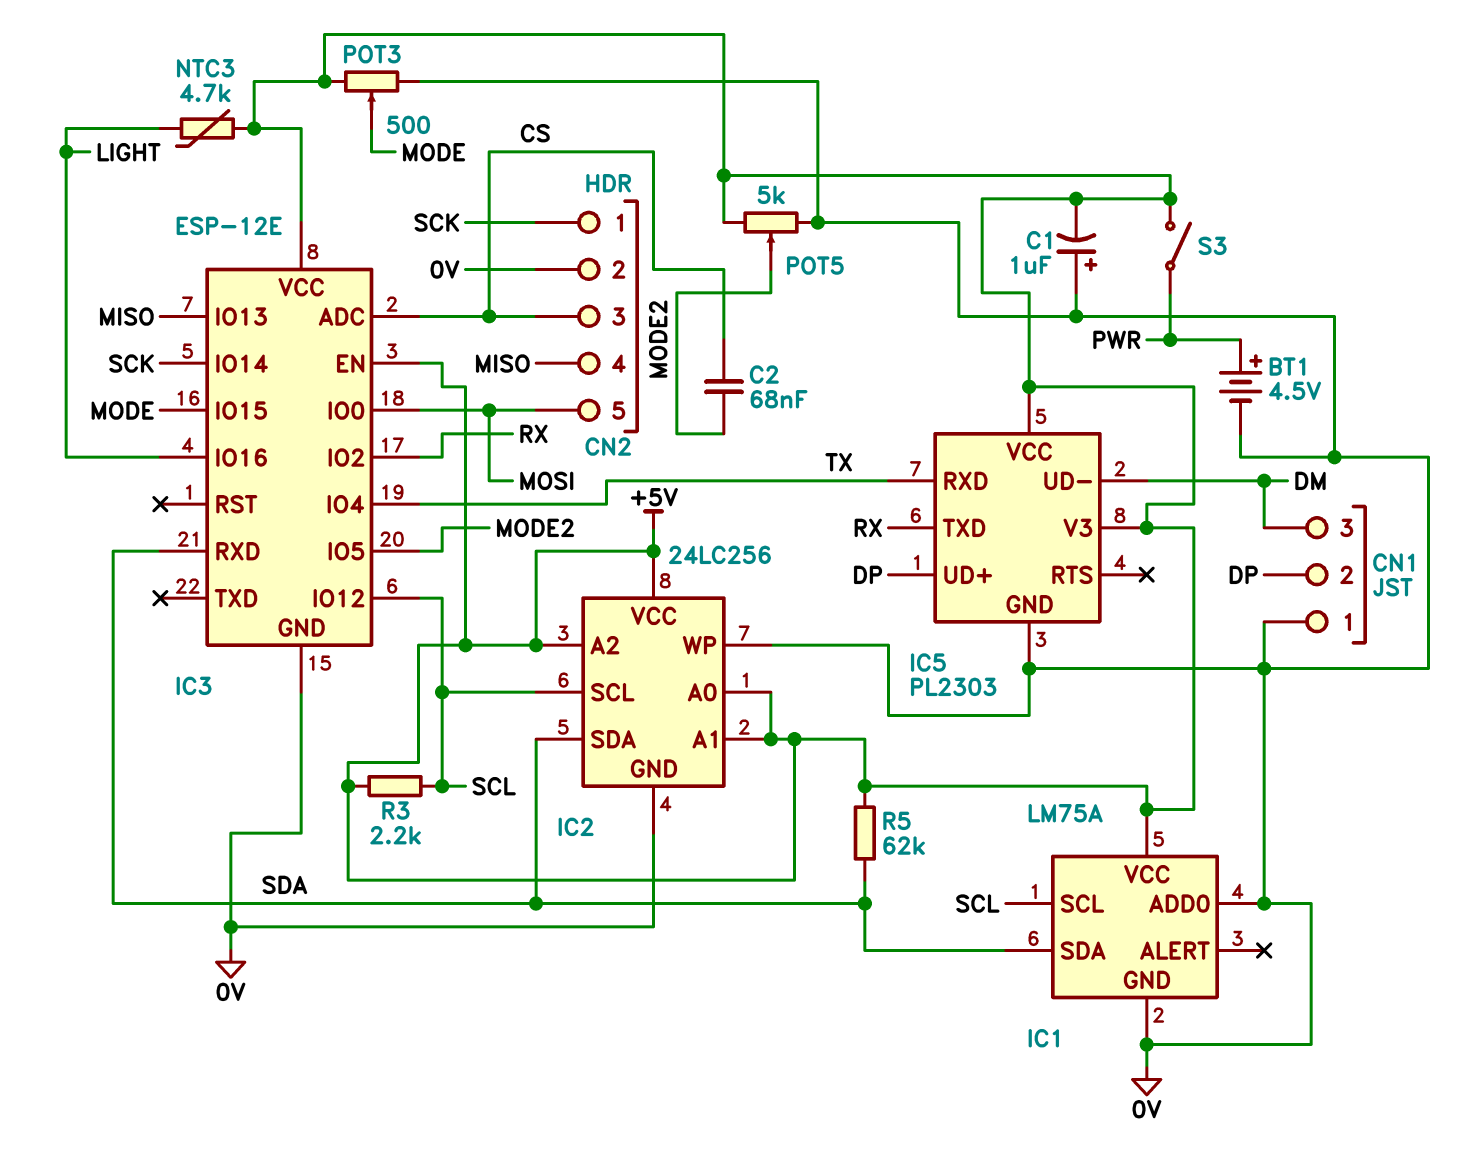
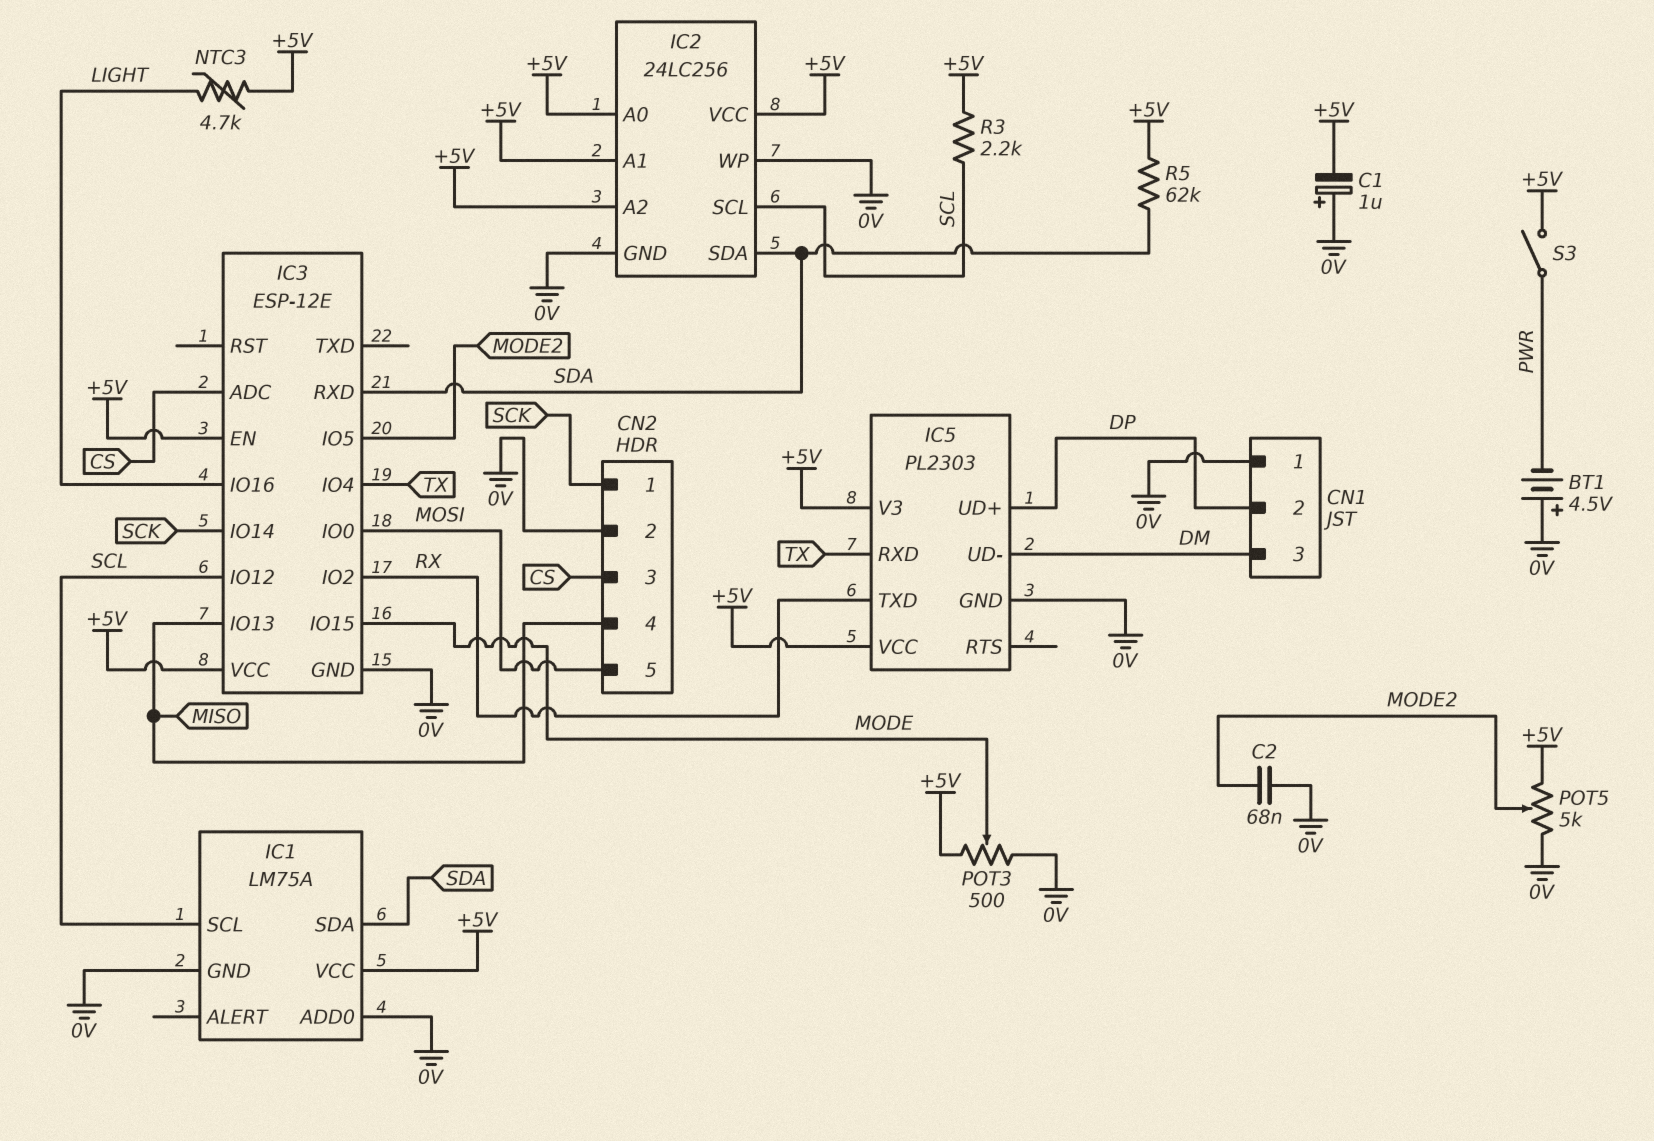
BT1: 4.5V (plus PWR, minus 0V) -> 4.5V (plus 0V, minus PWR)
C2: 68nF (CS, MODE2) -> 68nF (0V, MODE2)

